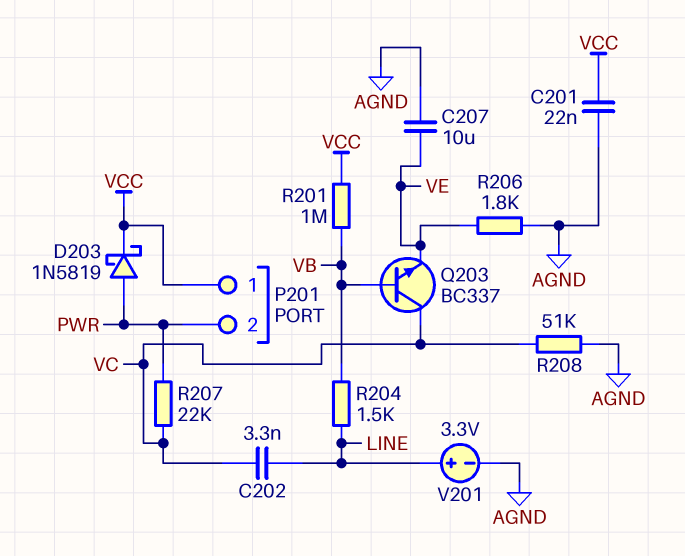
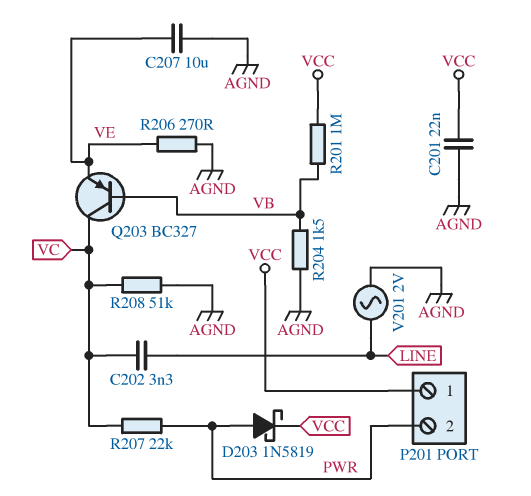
Q203: NPN BC337 (B VB, C VC, E VE) -> PNP BC327 (B VB, C VC, E VE)
R204: 1.5k (LINE, VB) -> 1.5k (AGND, VB)
R206: 1.8k (AGND, VE) -> 270 (AGND, VE)
V201: 3.3V (plus LINE, minus AGND) -> AC 2V (AGND, LINE)

